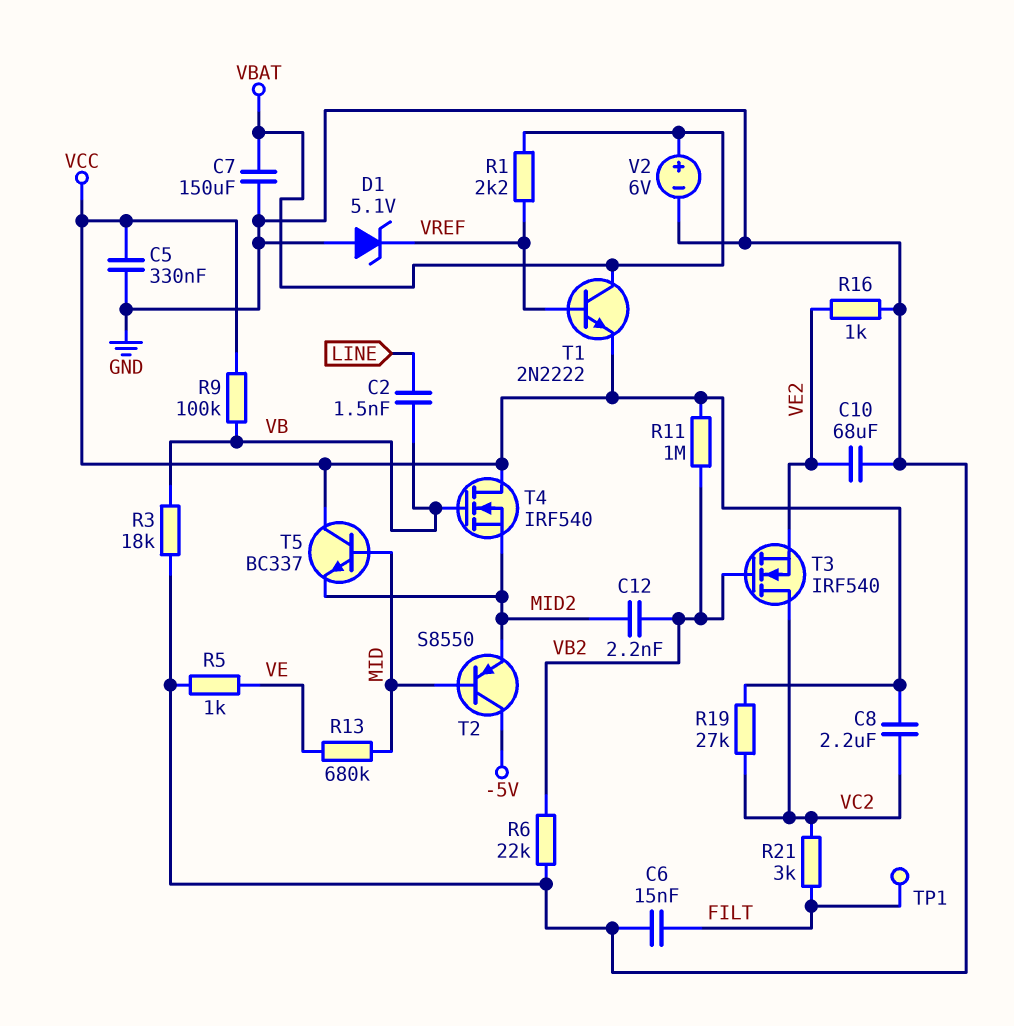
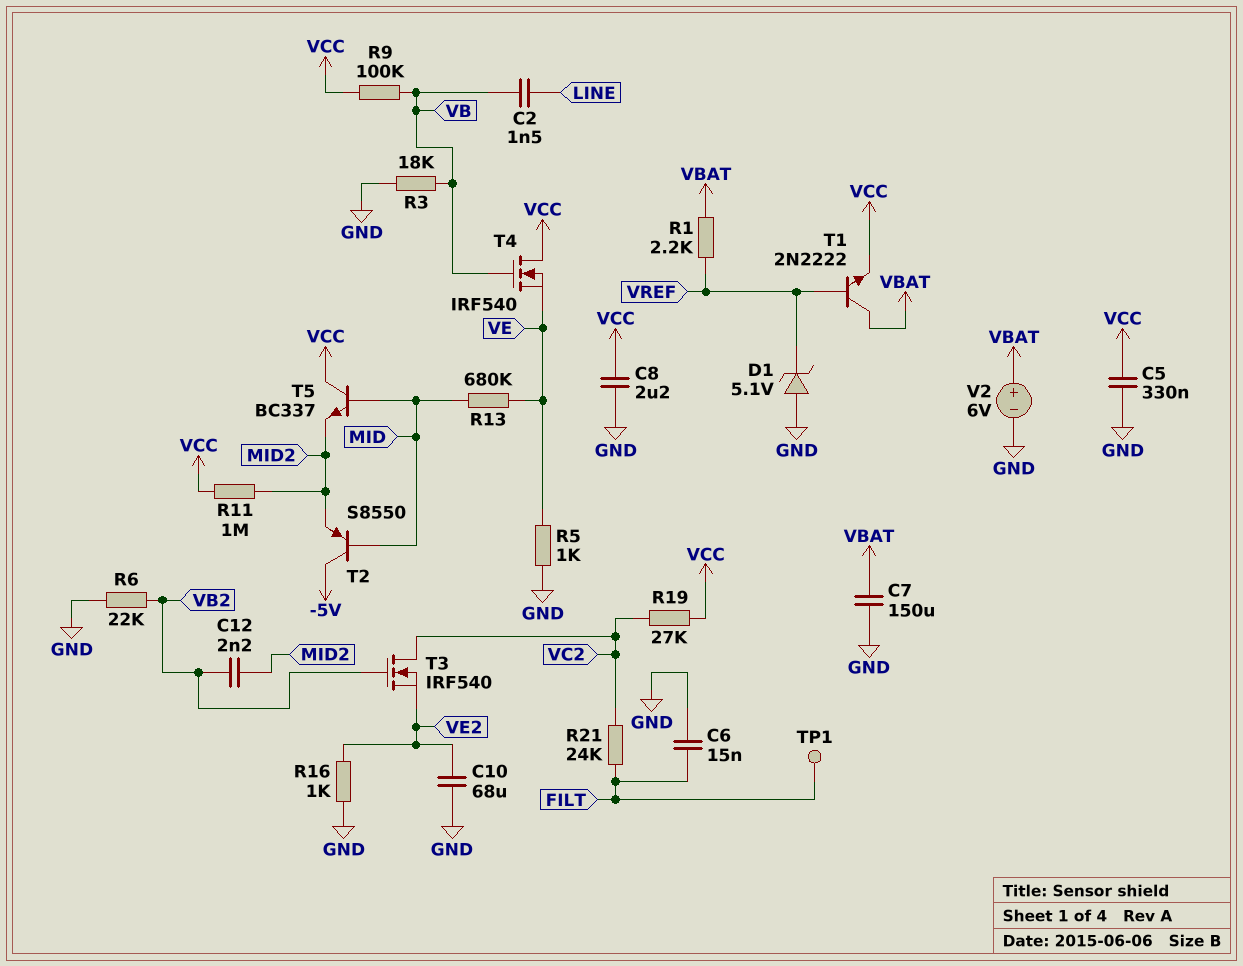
C8: 2.2uF (VC2, VCC) -> 2.2uF (GND, VCC)
R11: 1M (VB2, VCC) -> 1M (MID2, VCC)
R21: 3k (FILT, VC2) -> 24k (FILT, VC2)
T4: NMOS IRF540 (G VB, D VCC, S MID2) -> NMOS IRF540 (G VB, D VCC, S VE)

